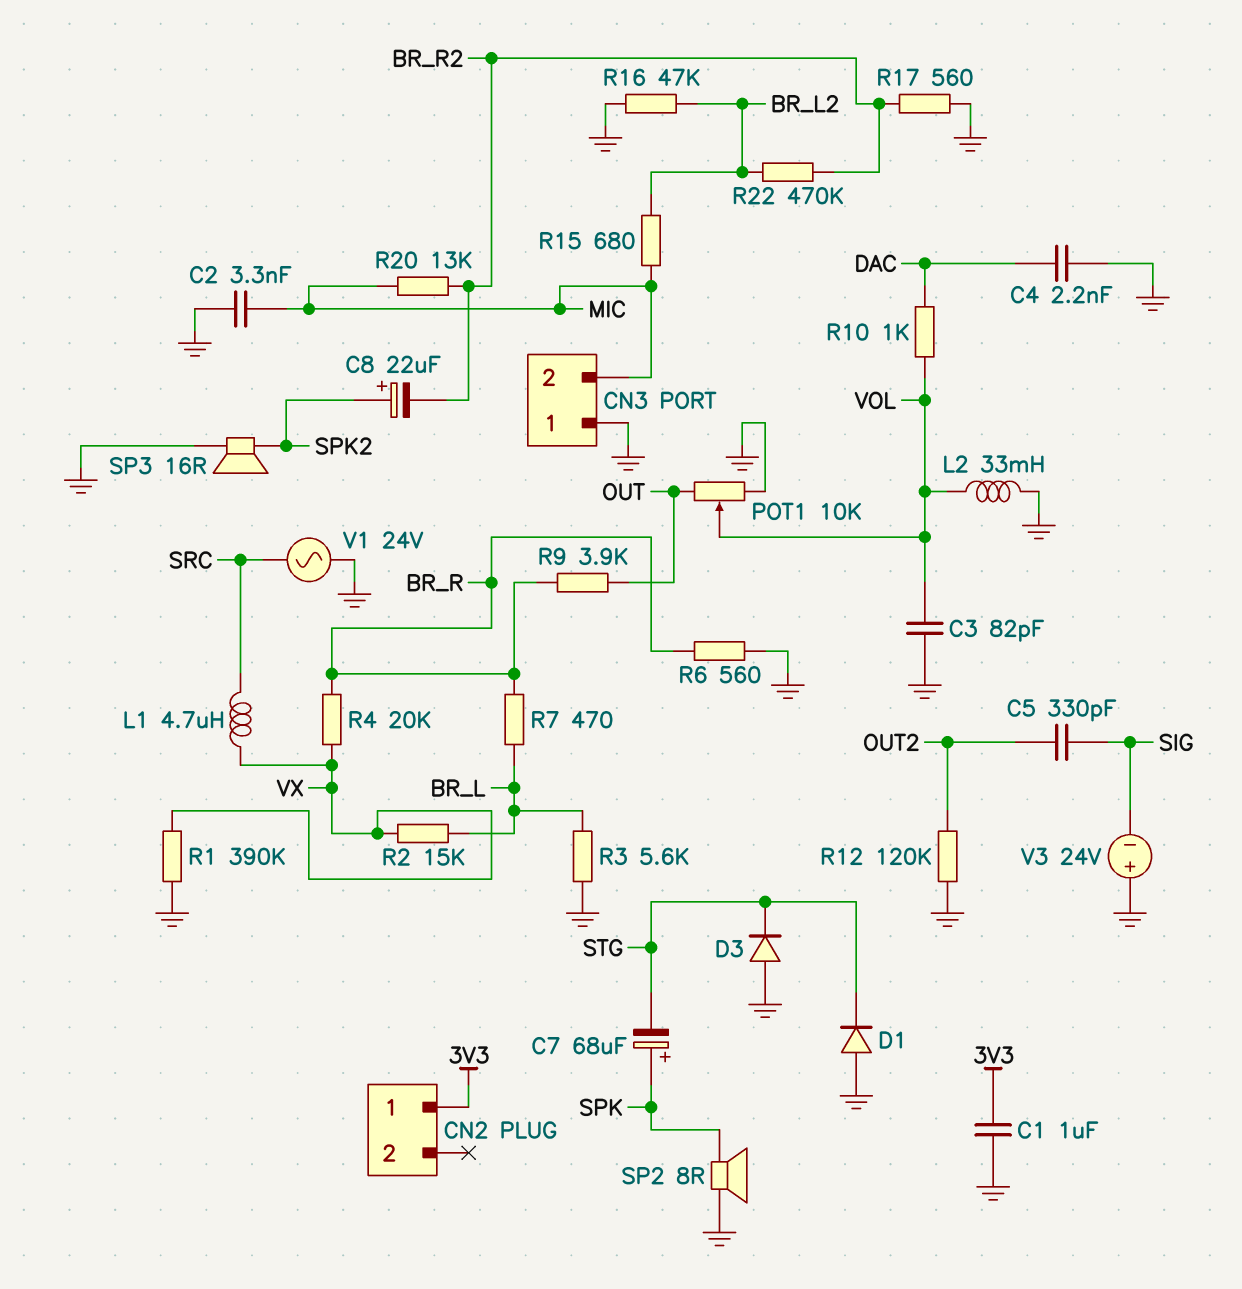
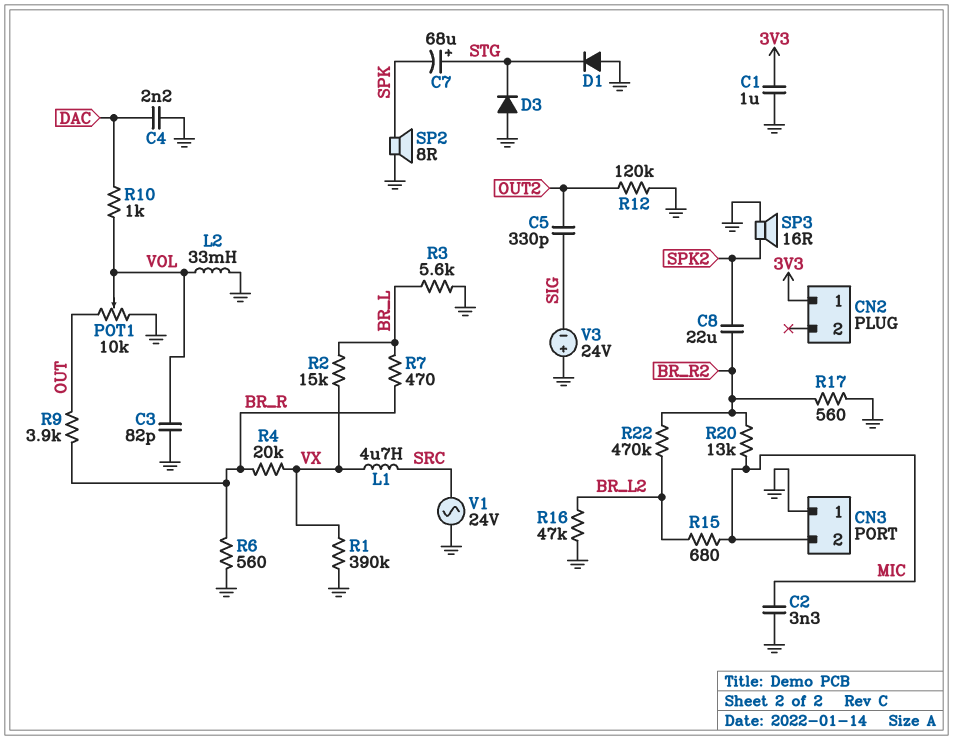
C7: 68uF (plus SPK, minus STG) -> 68uF (plus STG, minus SPK)
C8: 22uF (plus SPK2, minus BR_R2) -> 22uF (BR_R2, SPK2)

